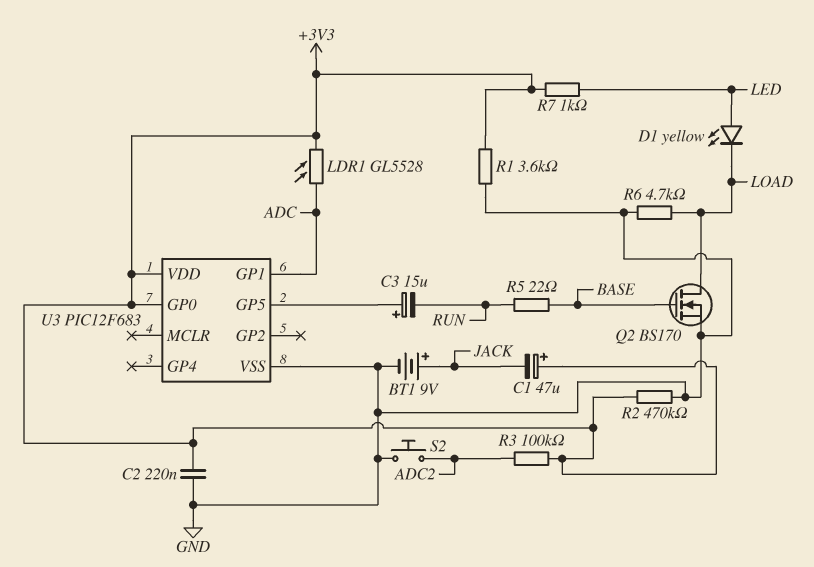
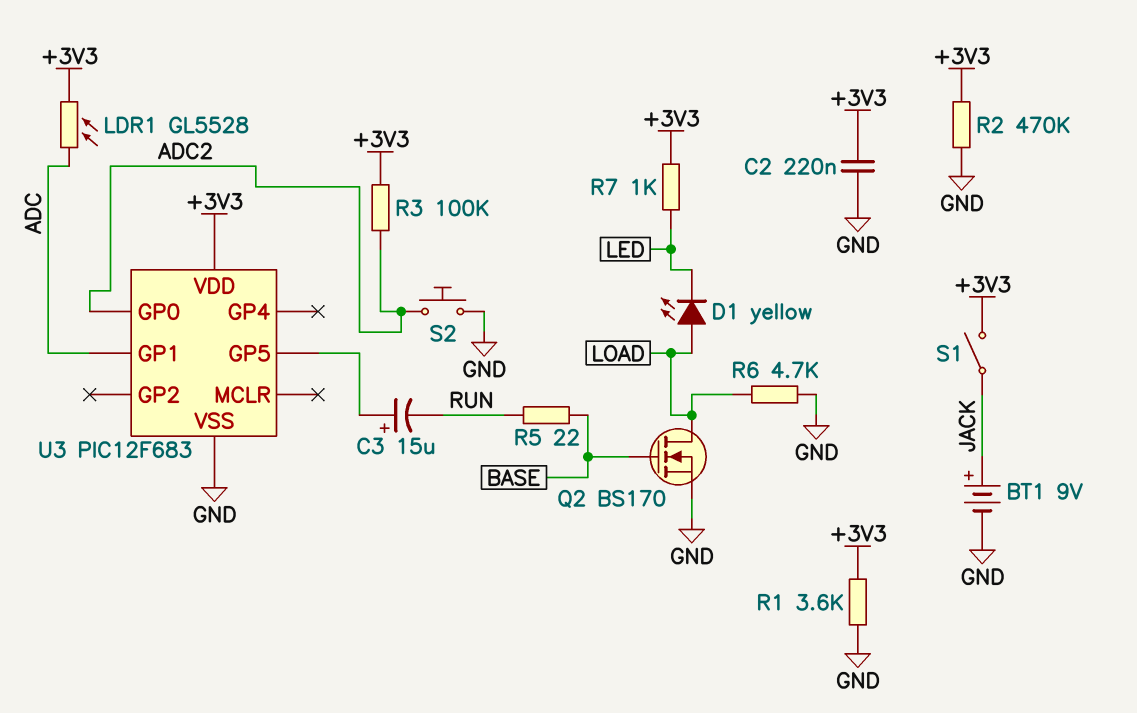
C1: 47uF (plus +3V3, minus JACK) -> none
D1: LED yellow (A LED, K LOAD) -> LED yellow (A LOAD, K LED)
S1: none -> switch (+3V3, JACK)
U3 pin GP0: +3V3 -> ADC2

